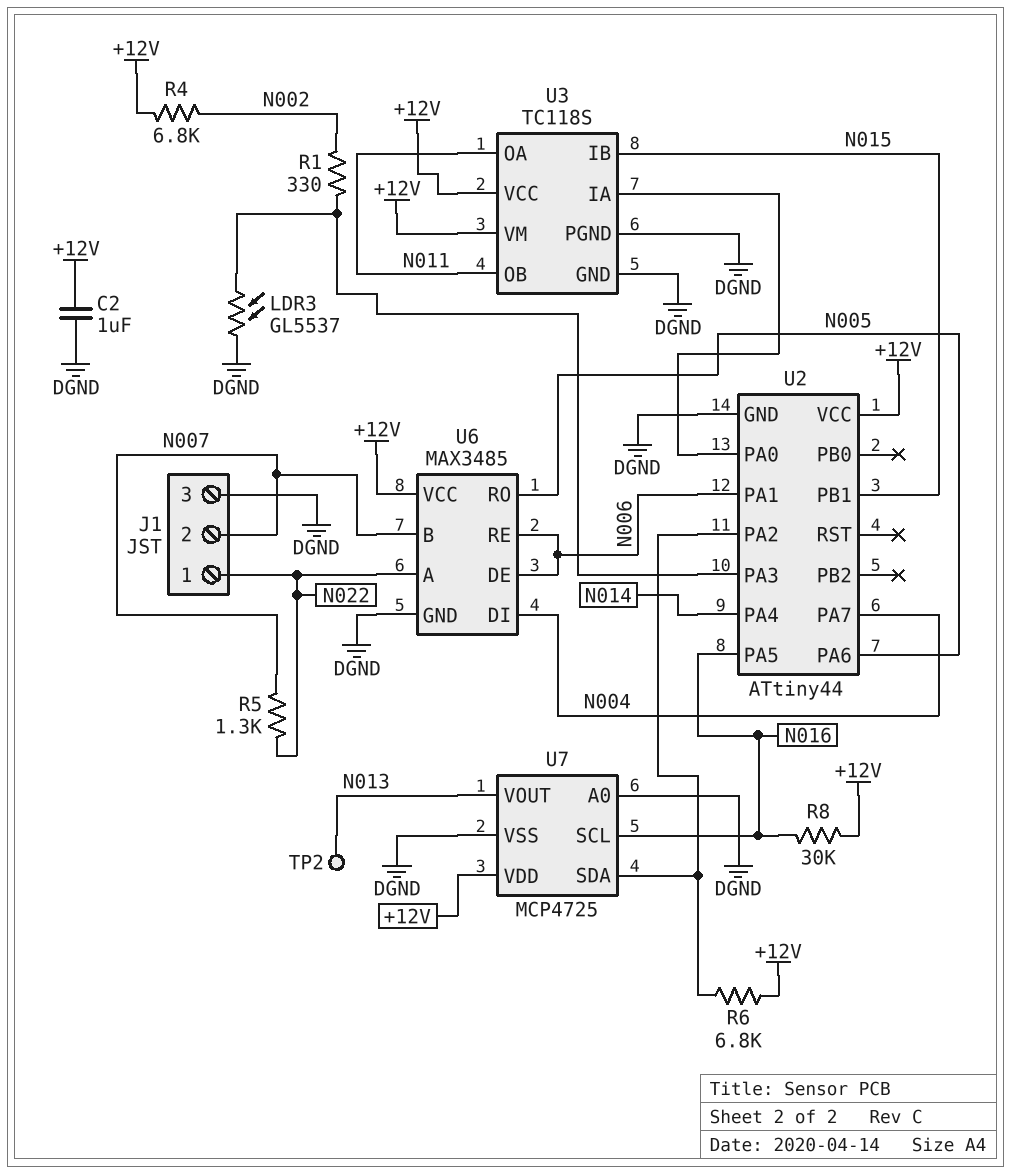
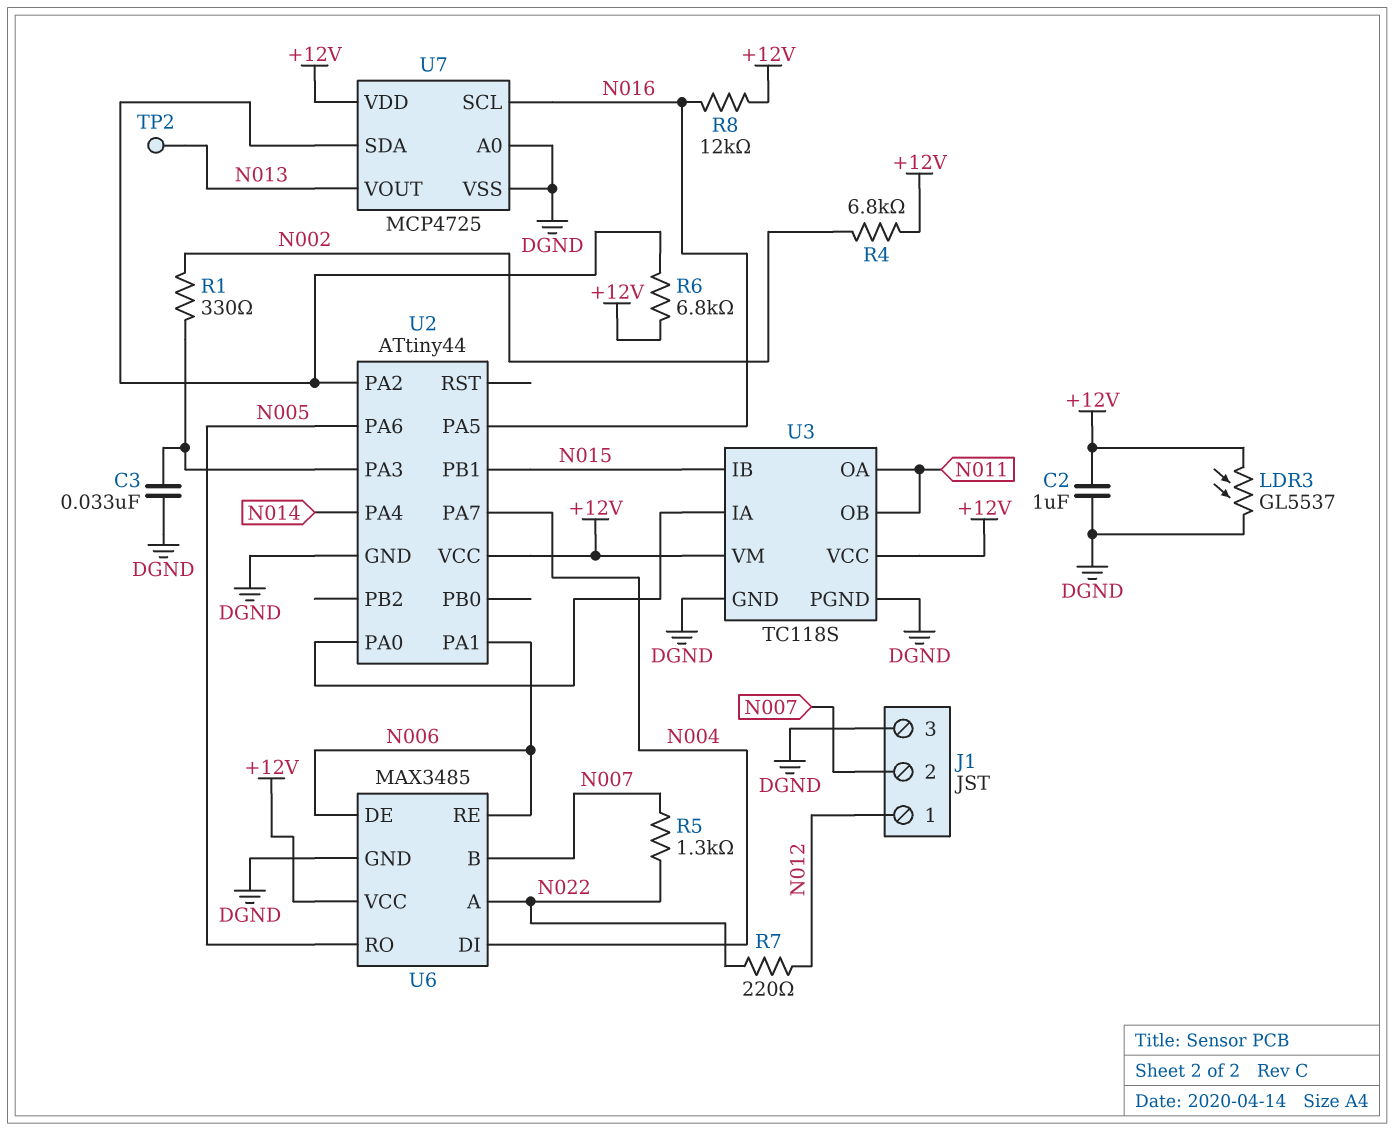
C3: none -> 33nF (DGND, U2/PA3)
J1 pin 1: N022 -> N012
LDR3: GL5537 (DGND, U2/PA3) -> GL5537 (+12V, DGND)
R7: none -> 220 (N012, N022)
R8: 30k (+12V, N016) -> 12k (+12V, N016)

